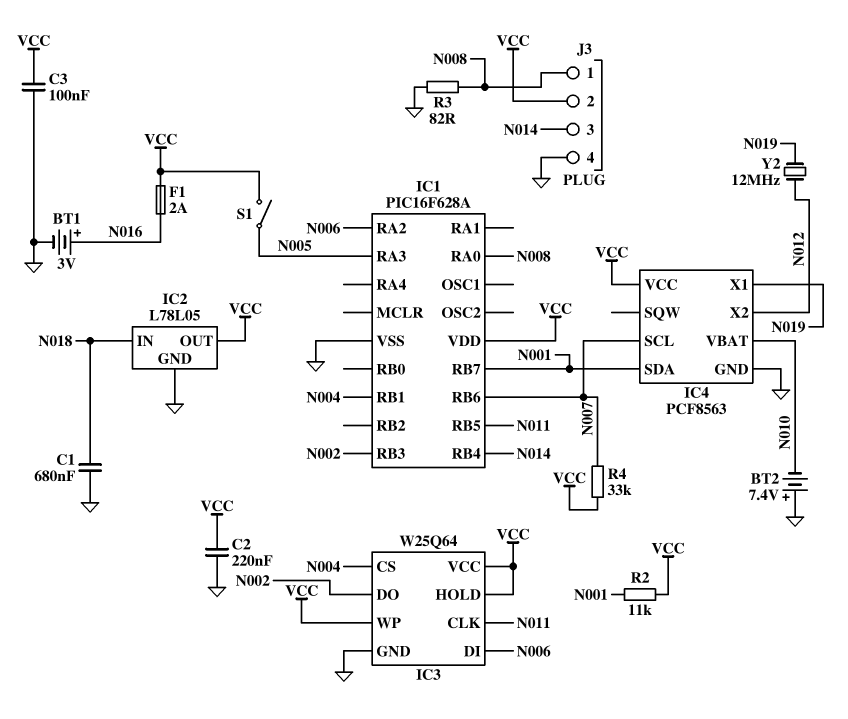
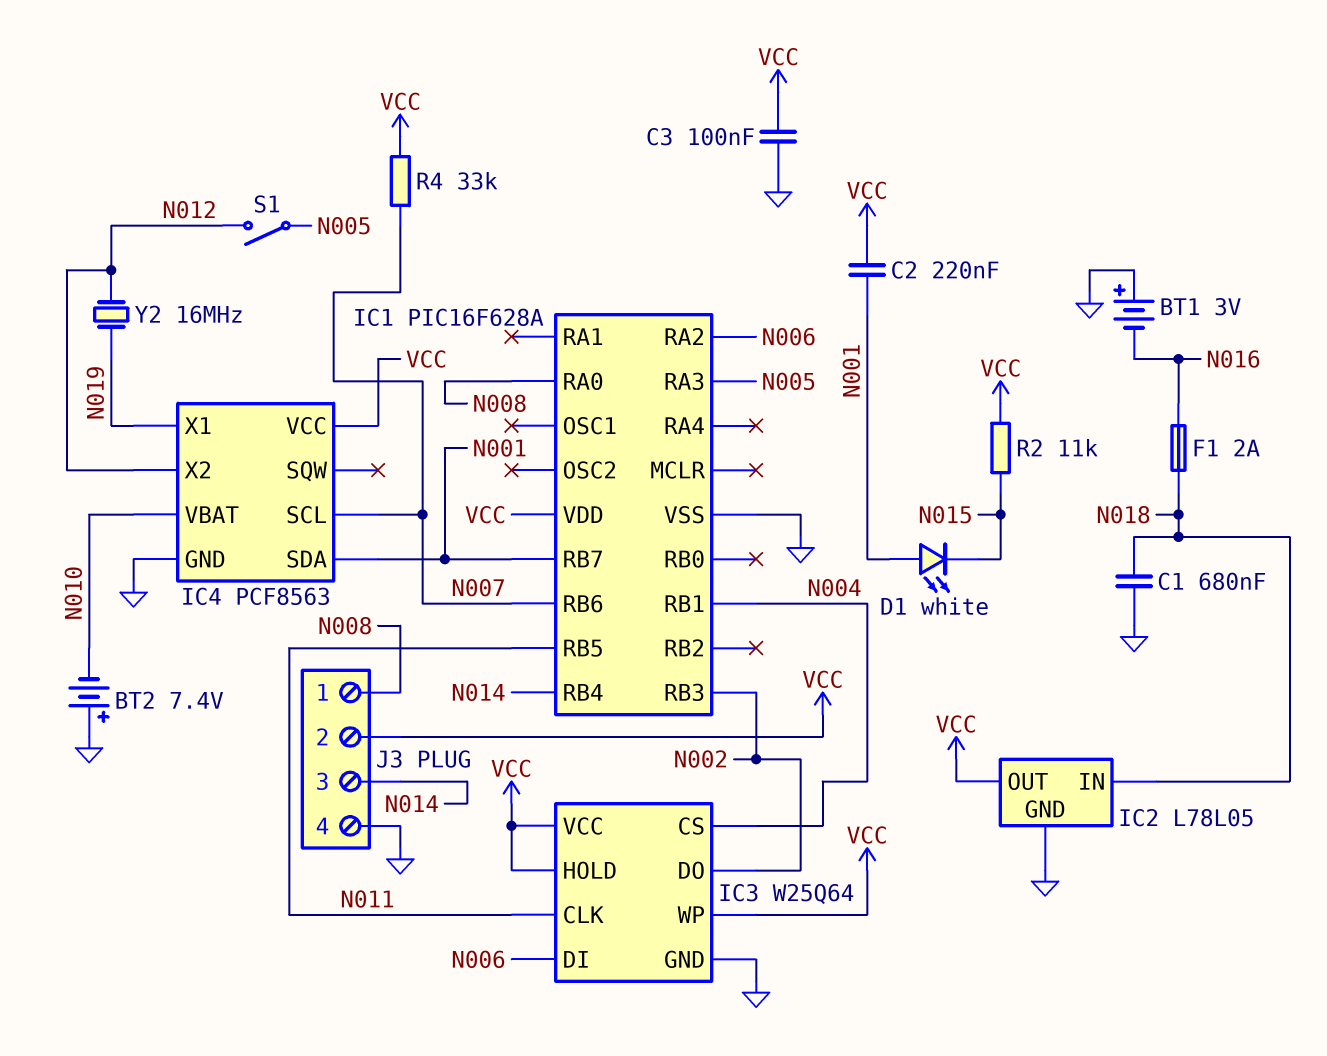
BT1: 3V (plus N016, minus GND) -> 3V (plus GND, minus N016)
C2: 220nF (GND, VCC) -> 220nF (N001, VCC)
D1: none -> LED white (A N001, K N015)
F1: 2A (N016, VCC) -> 2A (N016, N018)
R2: 11k (N001, VCC) -> 11k (N015, VCC)
R3: 82 (GND, N008) -> none
S1: switch (N005, VCC) -> switch (N005, N012)
Y2: 12MHz (N012, N019) -> 16MHz (N012, N019)

